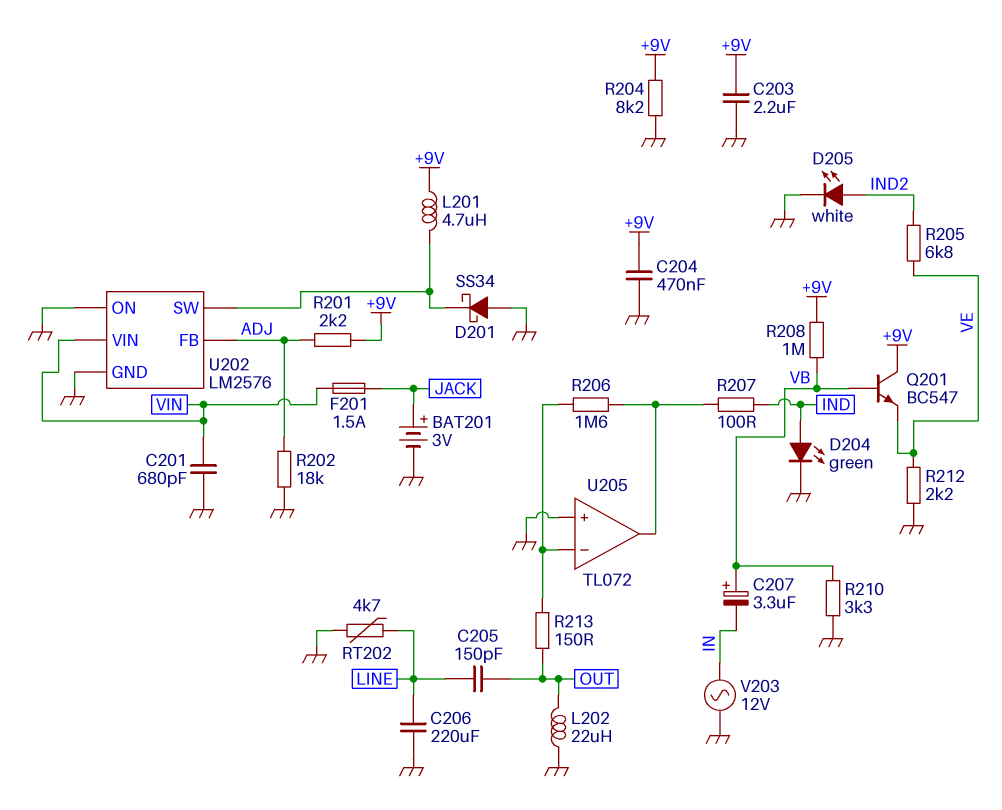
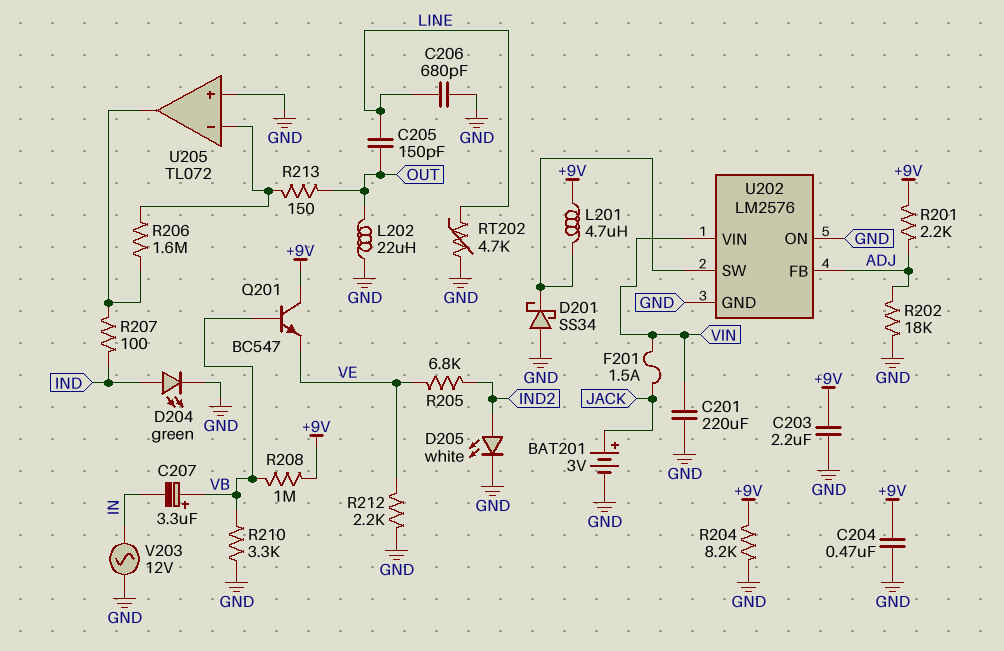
C201: 680pF (GND, VIN) -> 220uF (GND, VIN)
C206: 220uF (GND, LINE) -> 680pF (GND, LINE)

